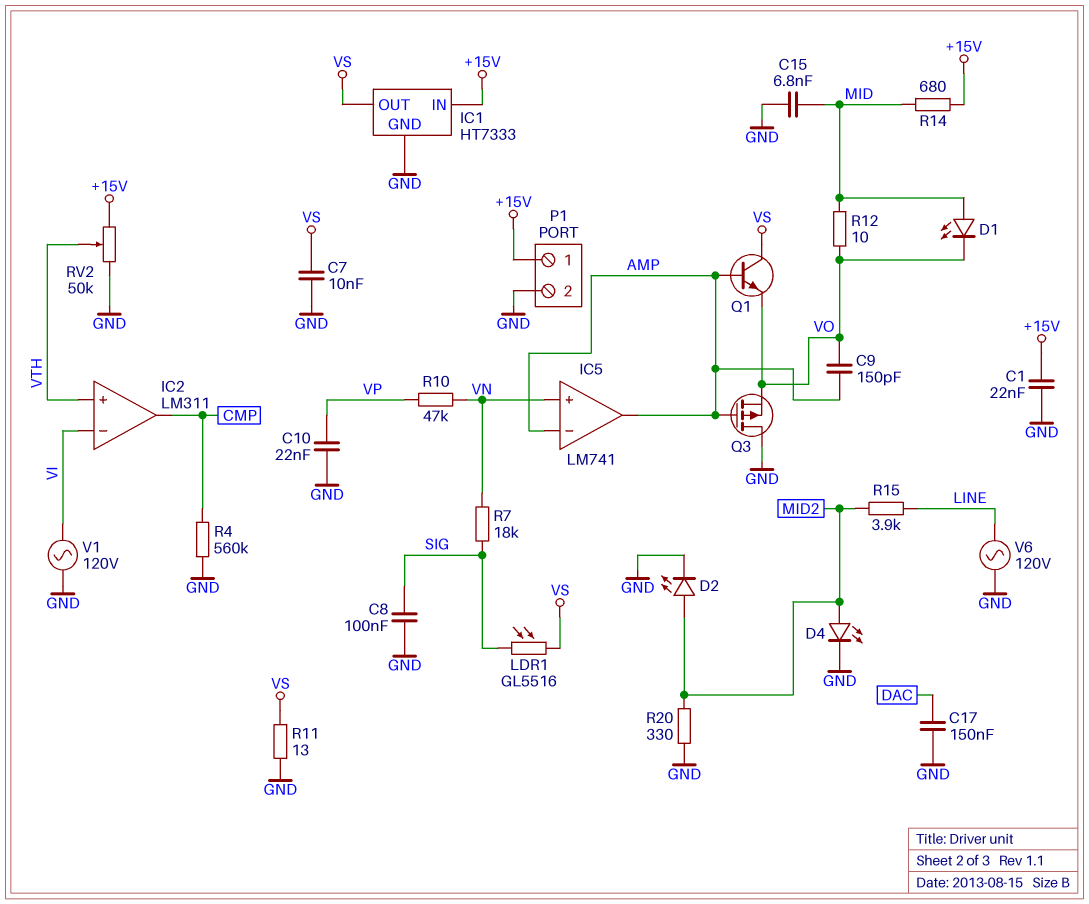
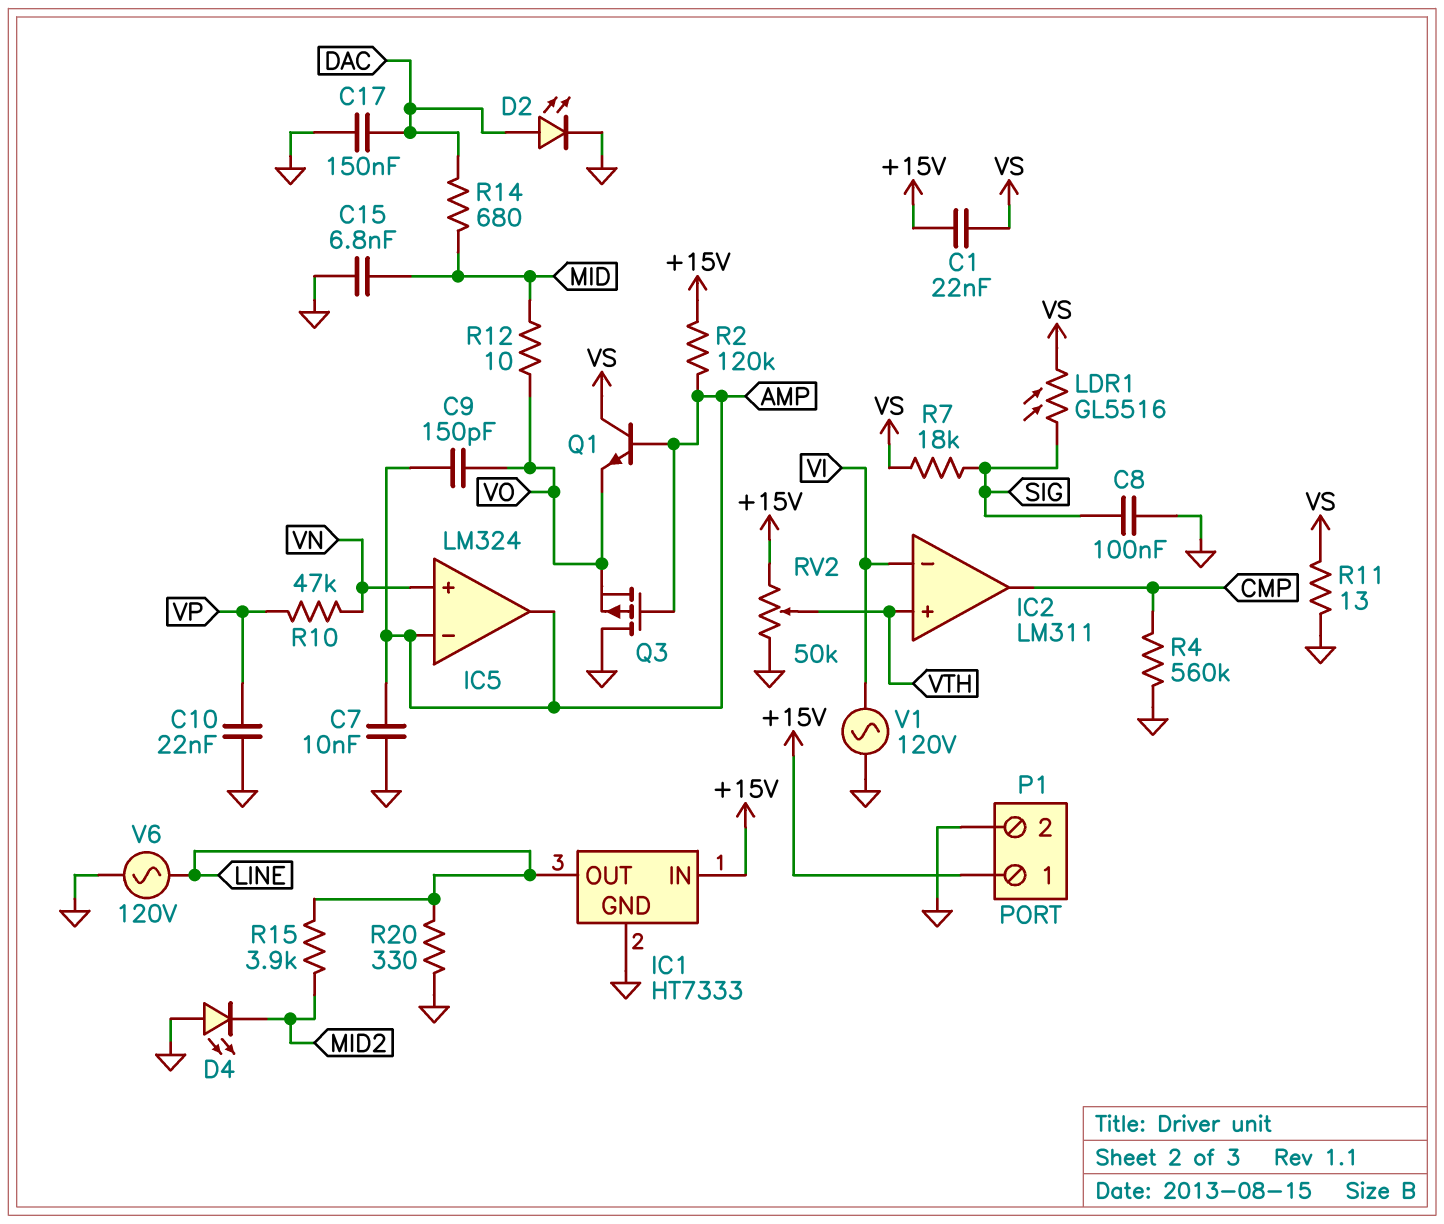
C1: 22nF (+15V, GND) -> 22nF (+15V, VS)
C7: 10nF (GND, VS) -> 10nF (AMP, GND)
D1: LED (A MID, K VO) -> none
D2: LED (A MID2, K GND) -> LED (A DAC, K GND)
D4: LED (A MID2, K GND) -> LED (A GND, K MID2)
IC1 pin OUT: VS -> LINE
IC5: LM741 -> LM324
R2: none -> 120k (+15V, AMP)
R7: 18k (SIG, VN) -> 18k (SIG, VS)
R14: 680 (+15V, MID) -> 680 (DAC, MID)
R20: 330 (GND, MID2) -> 330 (GND, LINE)

